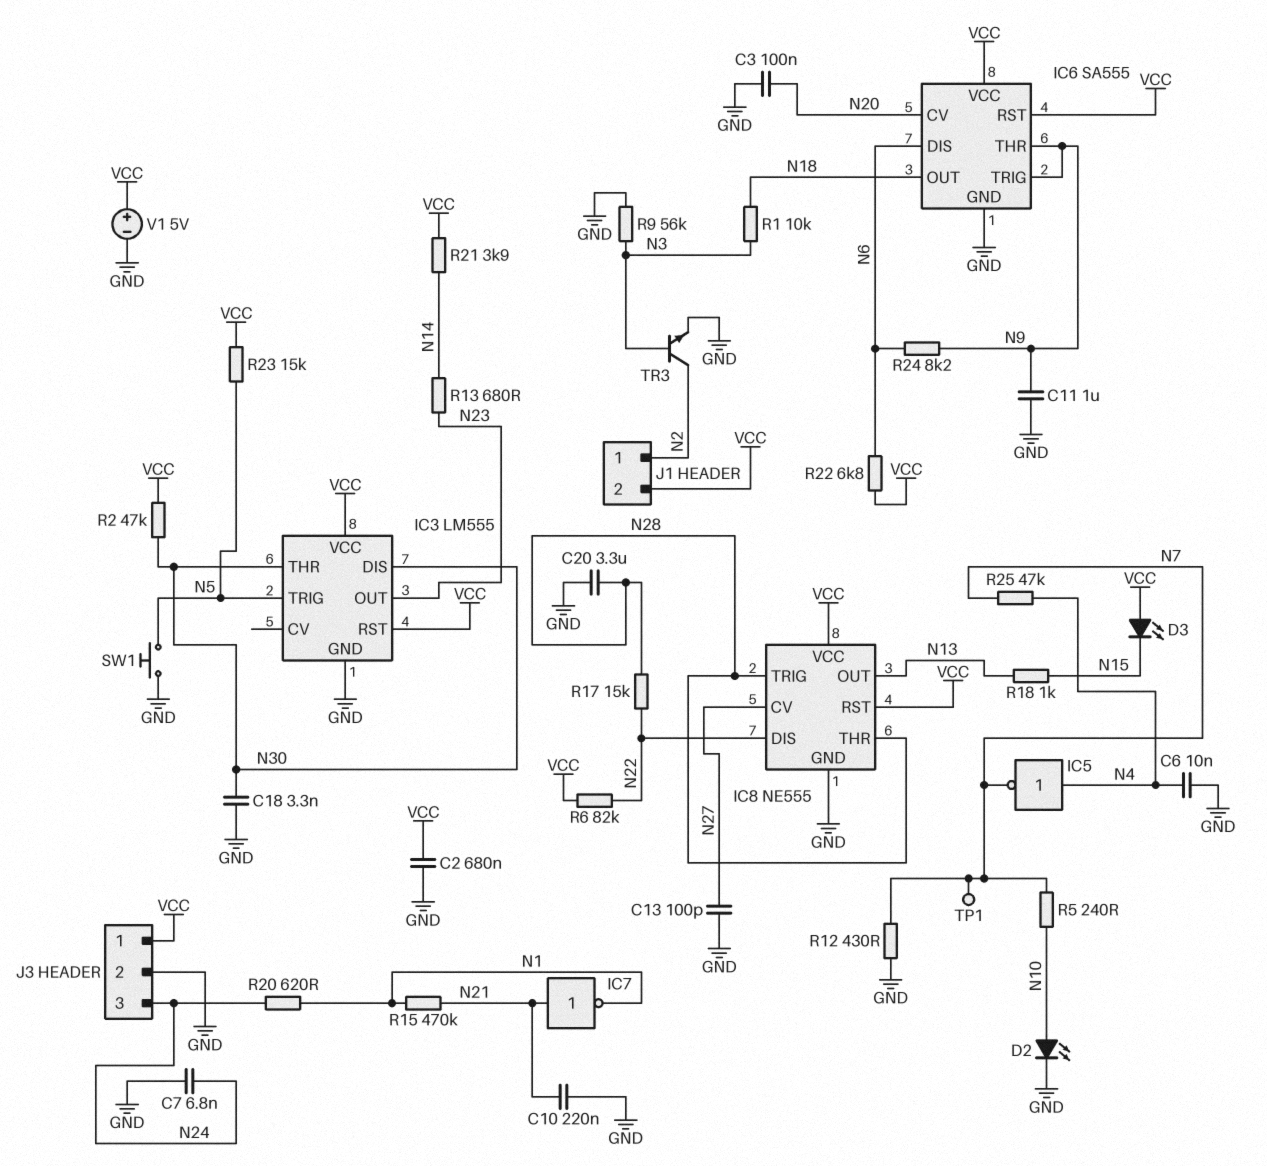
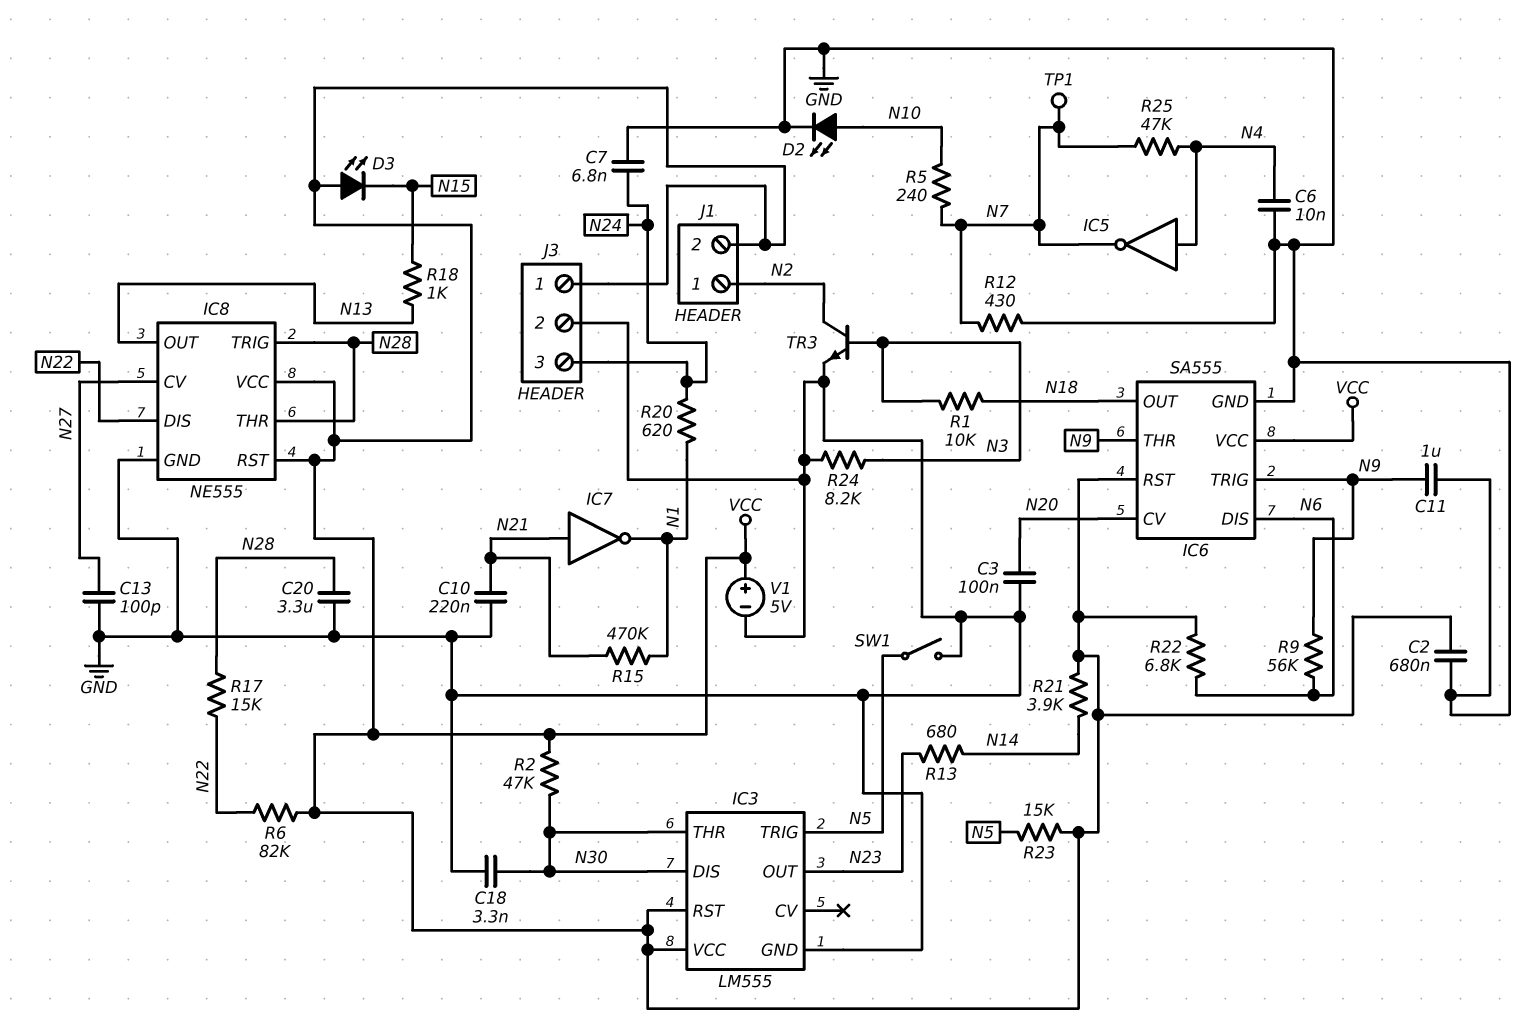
R9: 56k (GND, N3) -> 56k (N6, N9)
R24: 8.2k (N6, N9) -> 8.2k (GND, N3)
SW1: button (GND, N5) -> switch (GND, N5)

